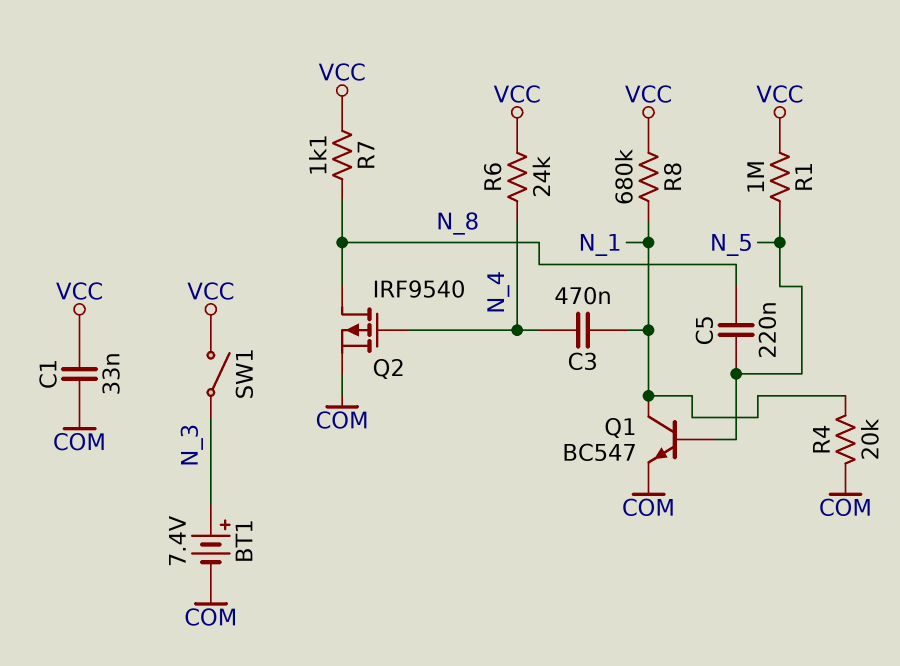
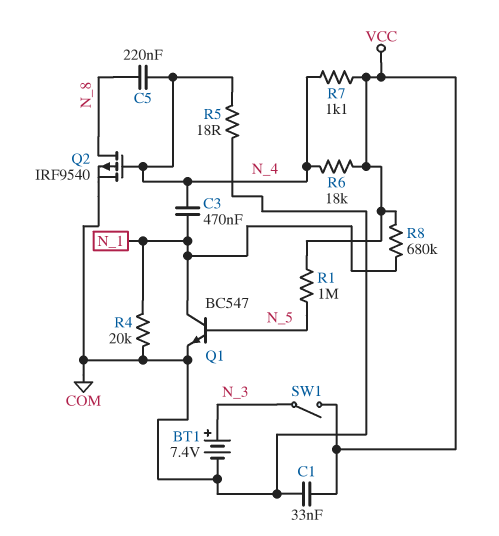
C5: 220nF (N_5, N_8) -> 220nF (N_4, N_8)
R5: none -> 18 (COM, N_4)
R6: 24k (N_4, VCC) -> 18k (N_4, VCC)
R7: 1.1k (N_8, VCC) -> 1.1k (N_4, VCC)

